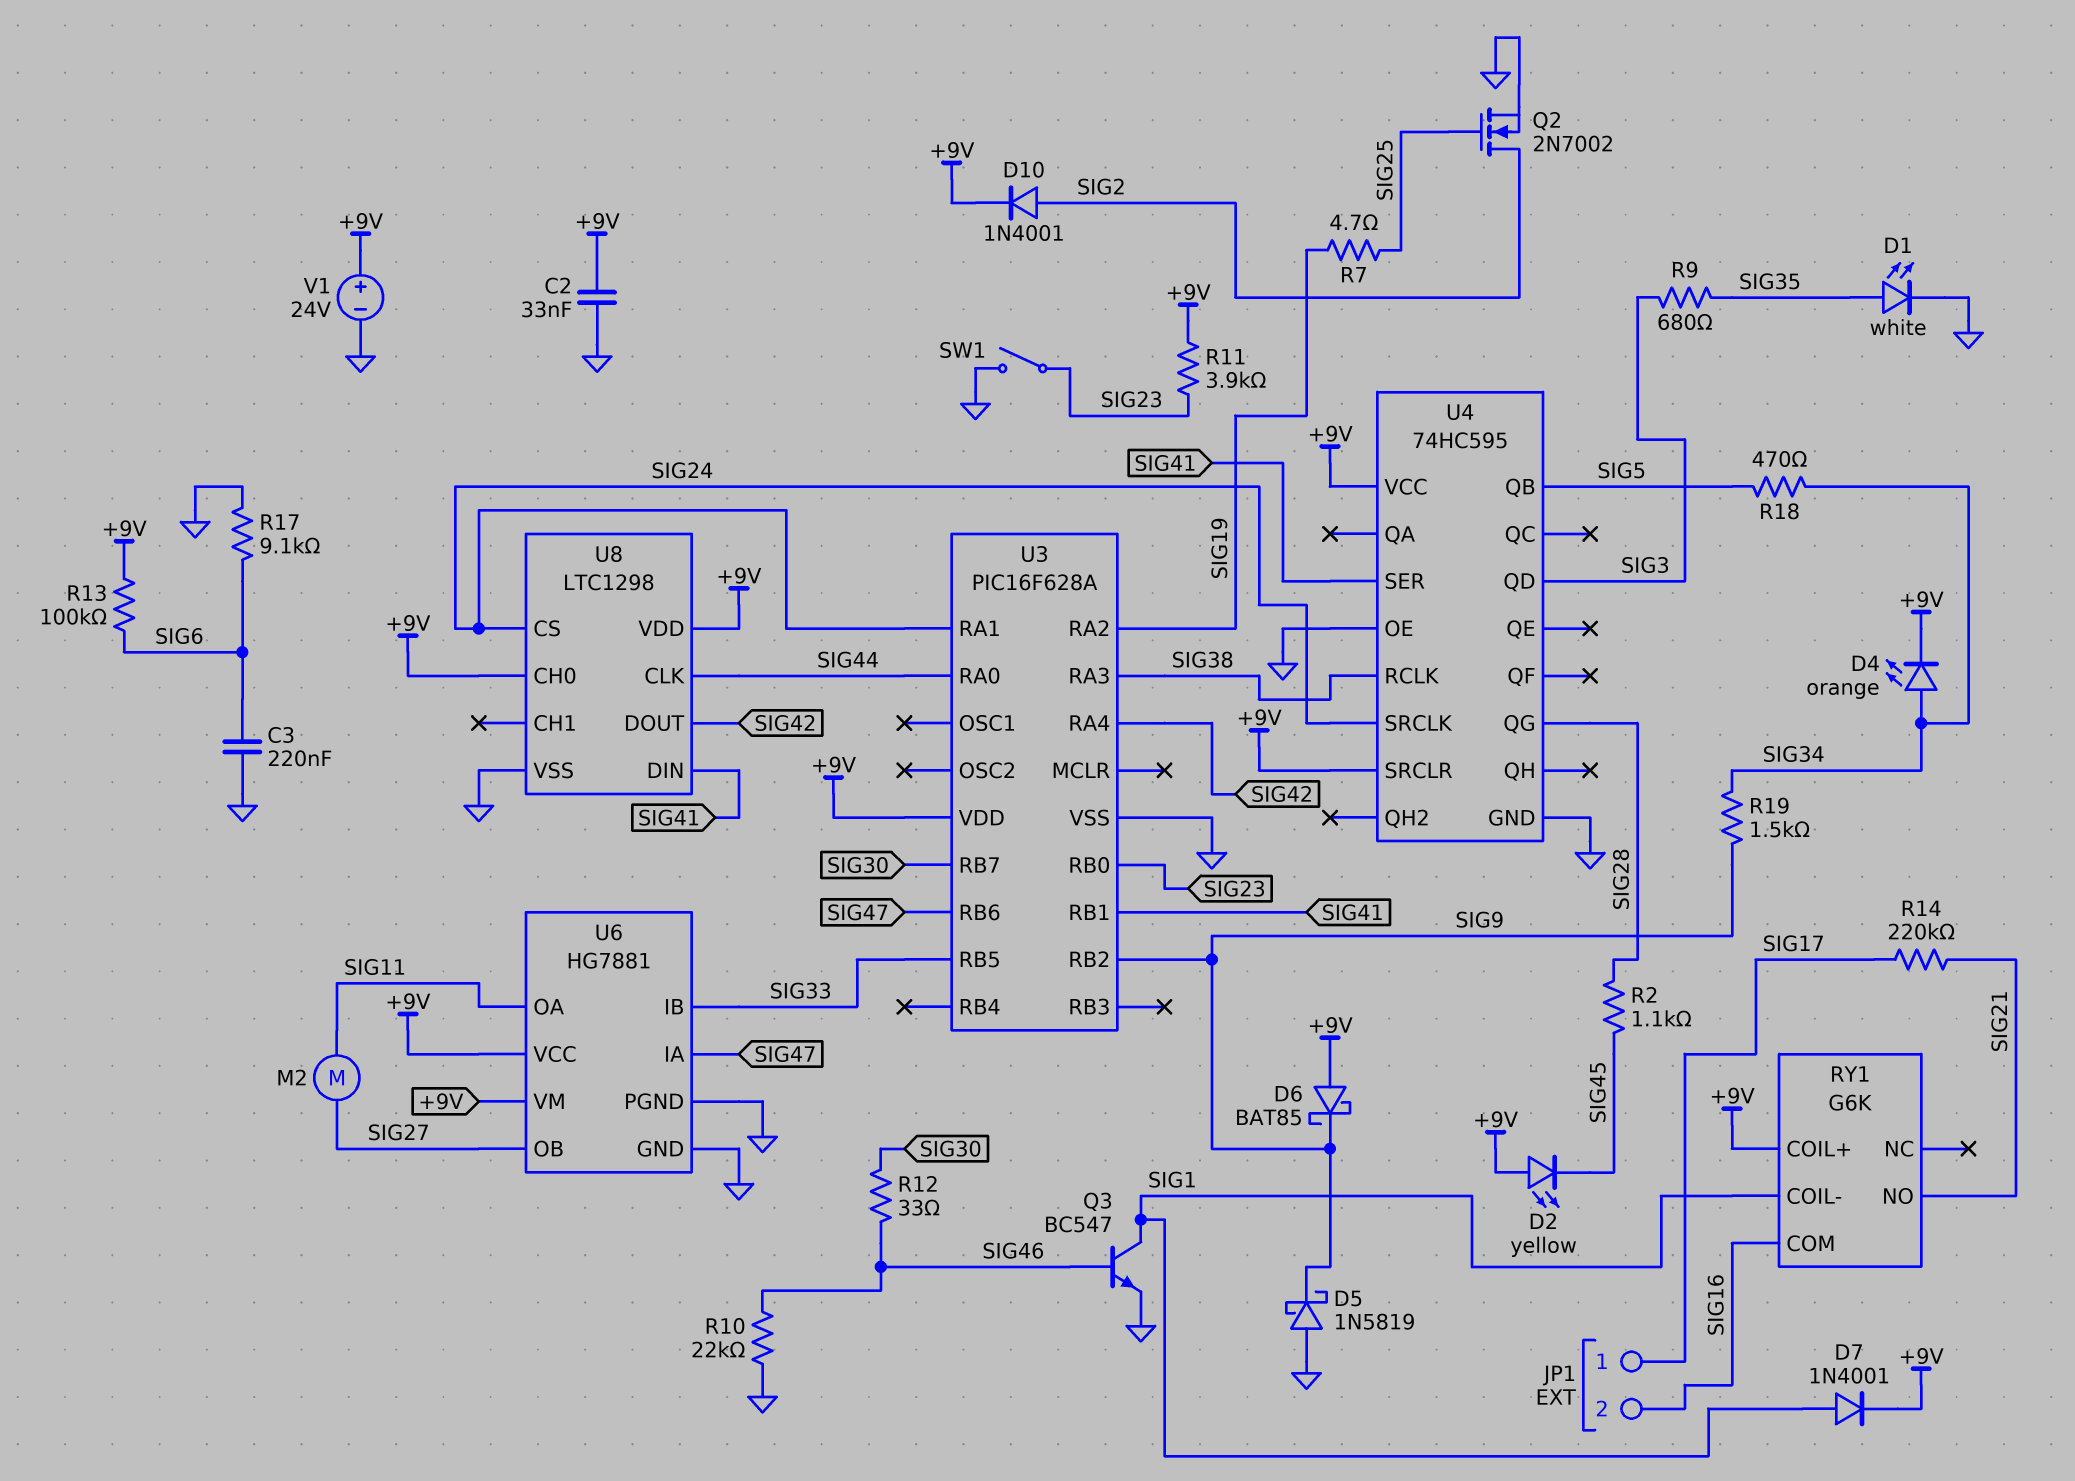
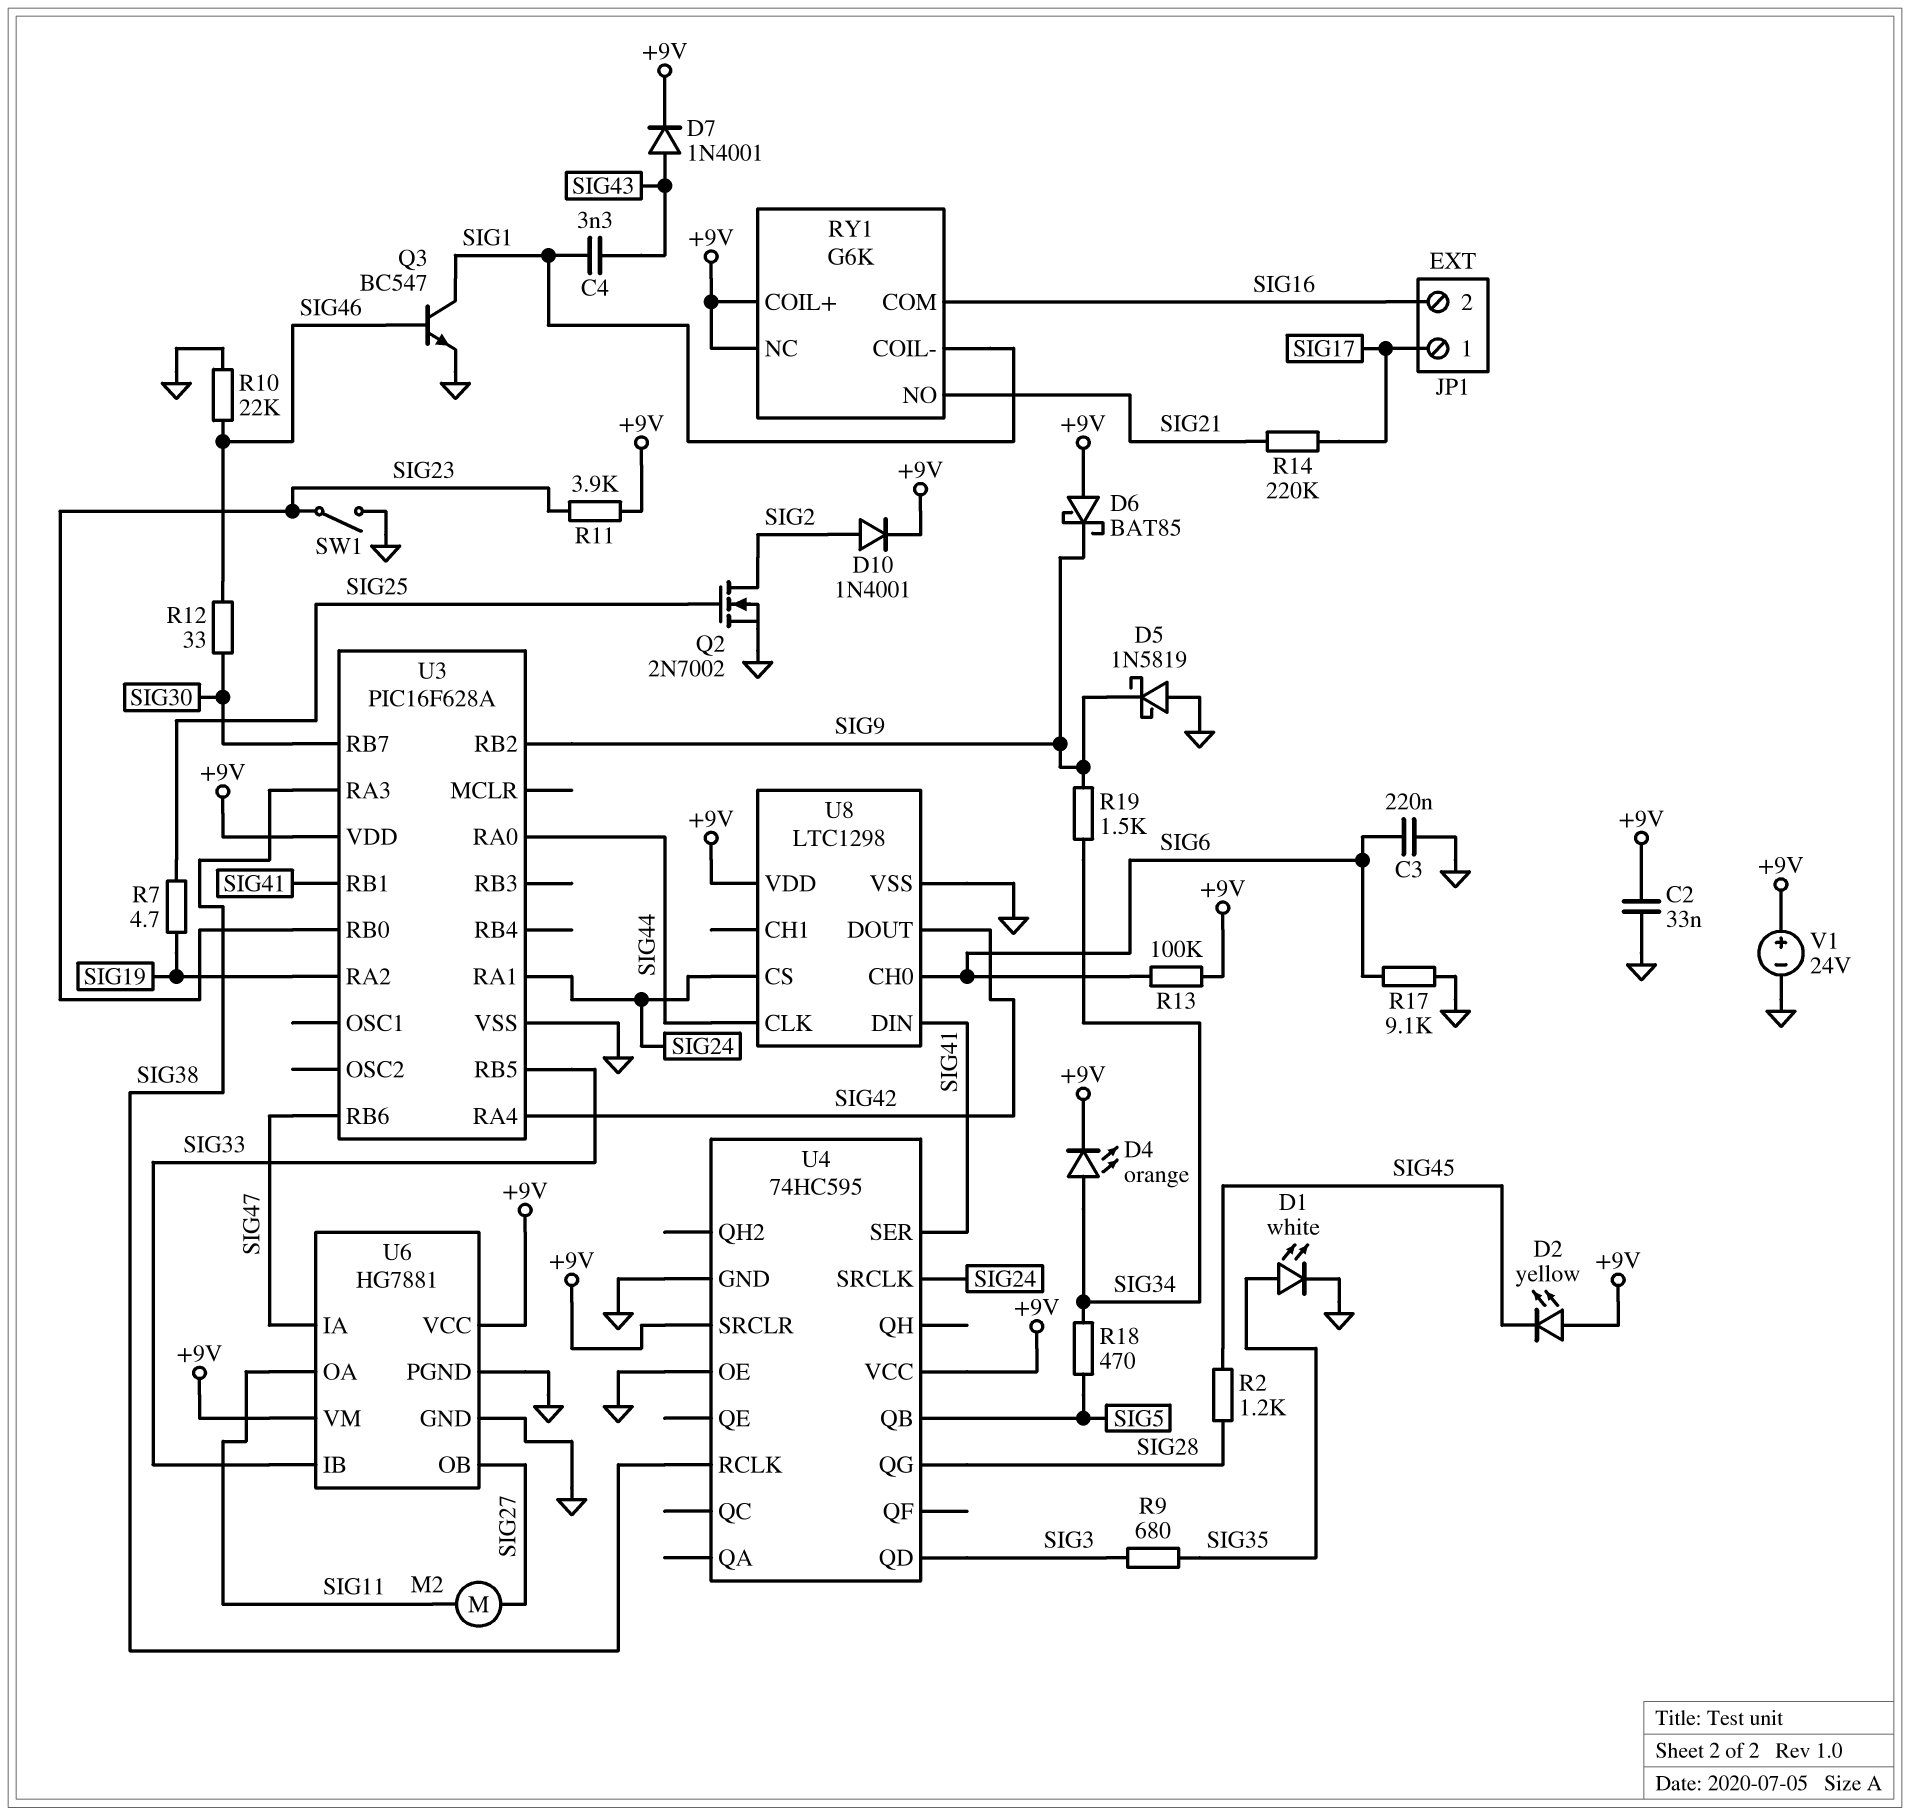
C4: none -> 3.3nF (SIG1, SIG43)
D7: diode 1N4001 (A SIG1, K +9V) -> diode 1N4001 (A SIG43, K +9V)
R2: 1.1k (SIG28, SIG45) -> 1.2k (SIG28, SIG45)
RY1 pin NC: none -> +9V
U8 pin CH0: +9V -> SIG6

